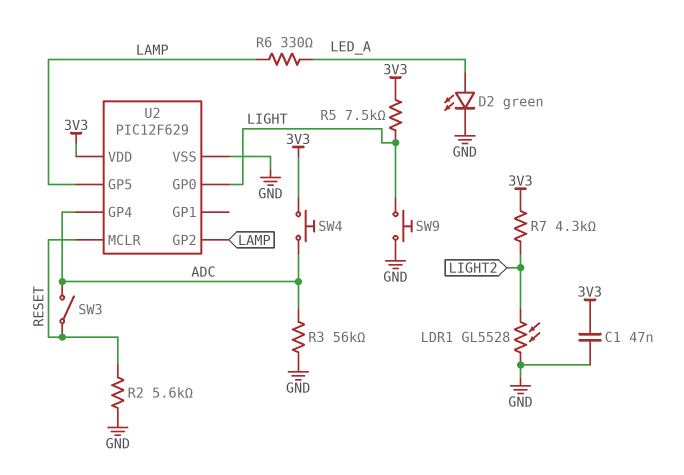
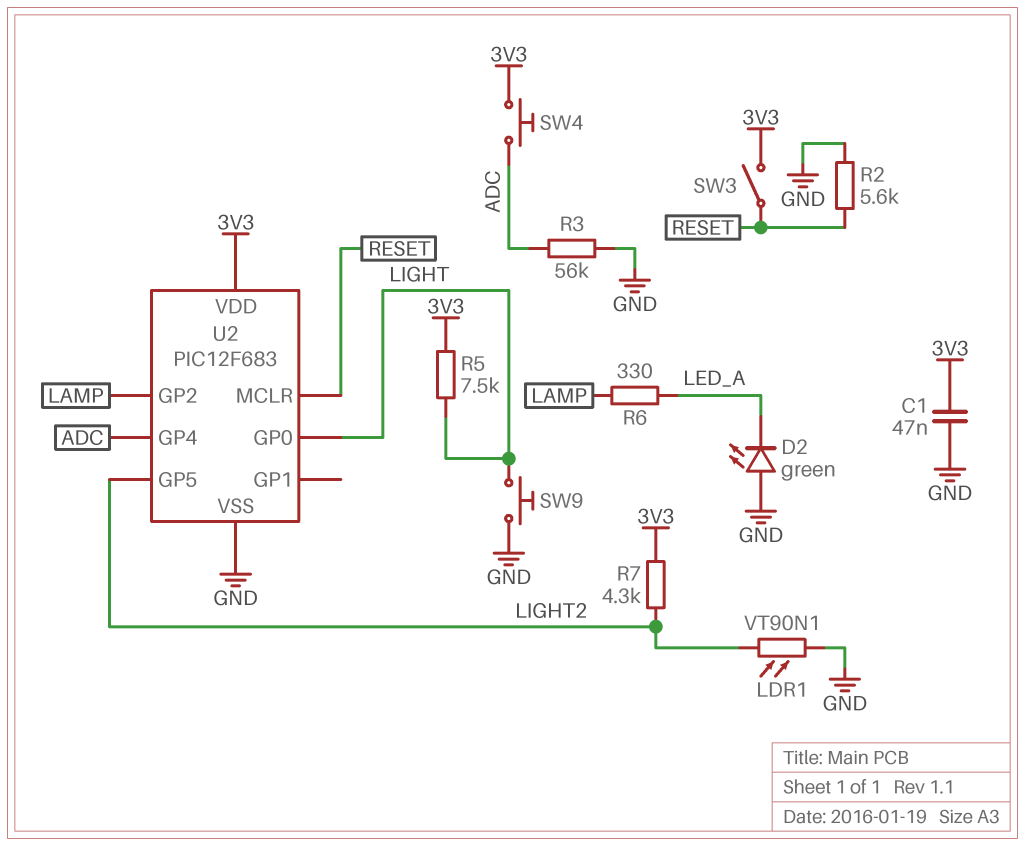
D2: LED green (A LED_A, K GND) -> LED green (A GND, K LED_A)
LDR1: GL5528 (GND, LIGHT2) -> VT90N1 (GND, LIGHT2)
SW3: switch (ADC, RESET) -> switch (3V3, RESET)
U2: PIC12F629 -> PIC12F683
U2 pin GP5: LAMP -> LIGHT2

